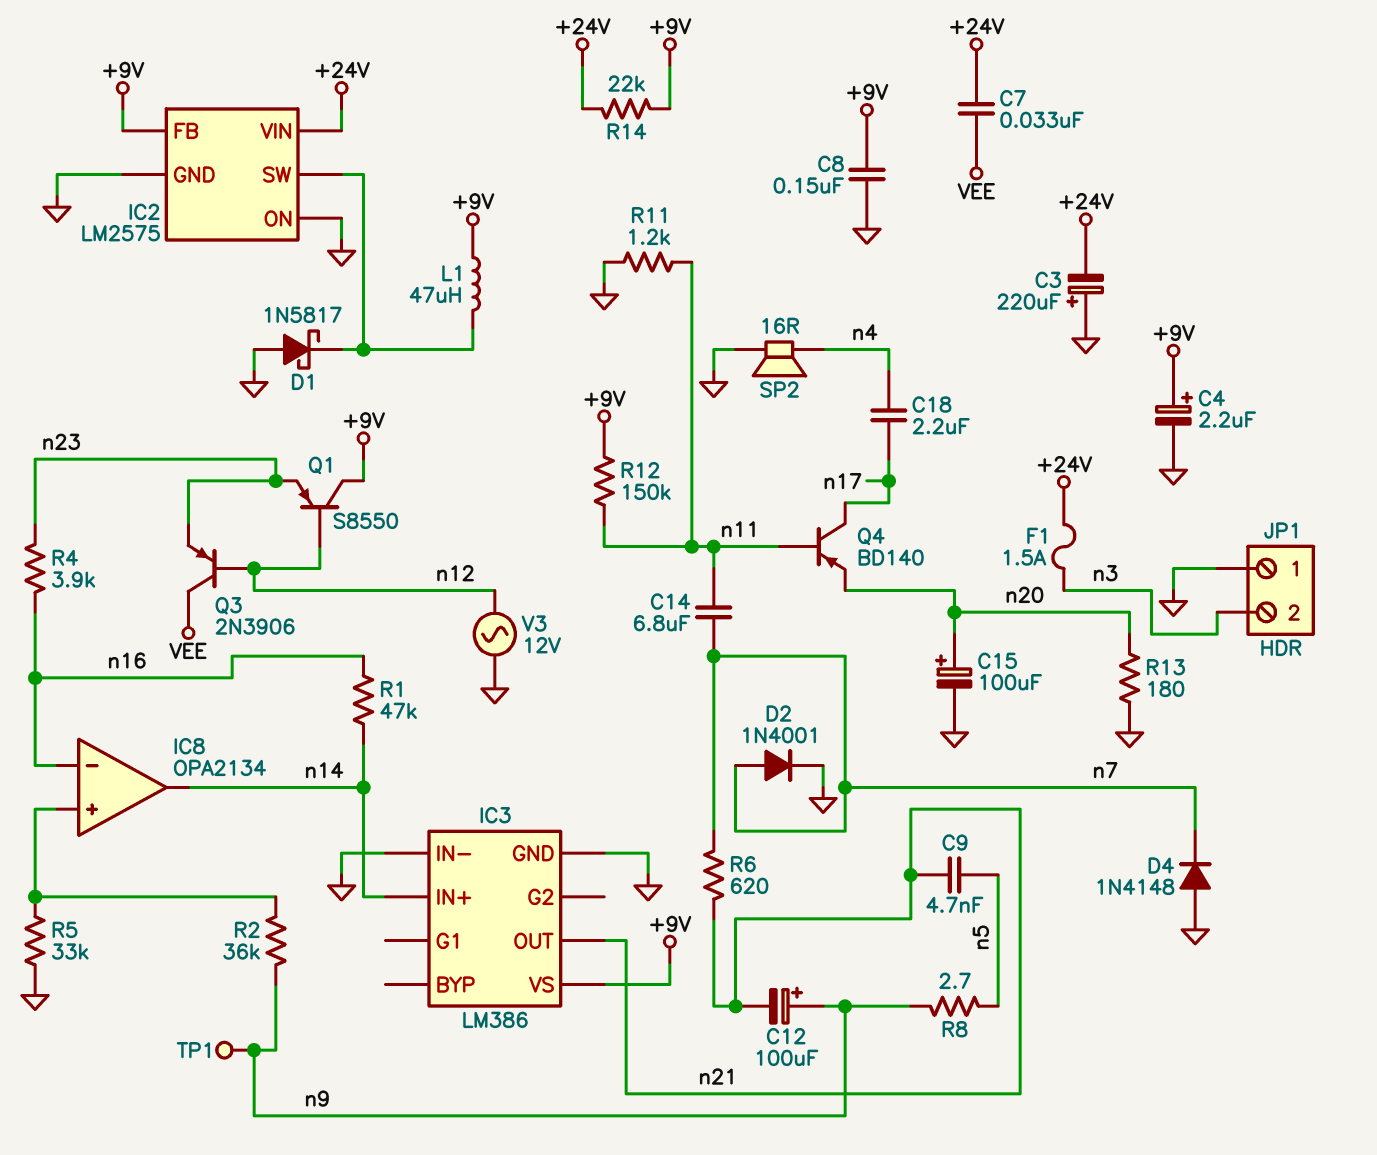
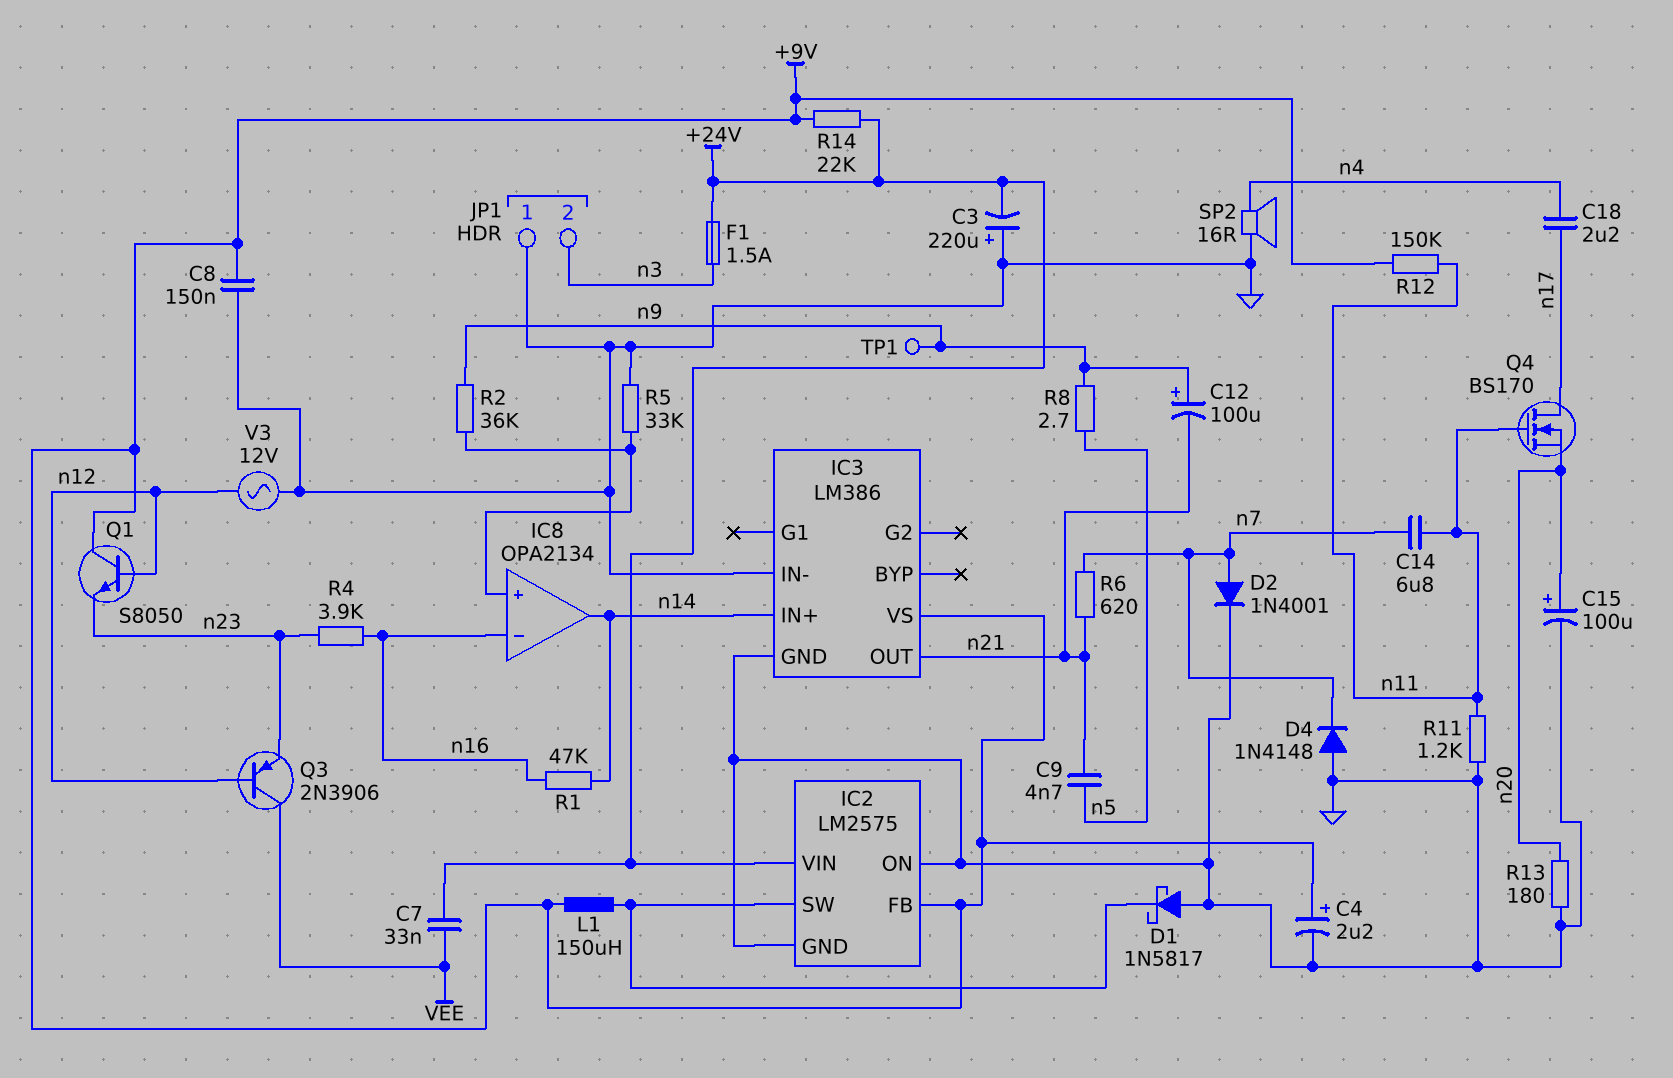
L1: 47uH (+9V, IC2/SW) -> 150uH (+9V, IC2/SW)
Q1: PNP S8550 (B n12, C +9V, E n23) -> NPN S8050 (B n12, C +9V, E n23)
Q4: PNP BD140 (B n11, C n17, E n20) -> NMOS BS170 (G n11, D n17, S n20)

